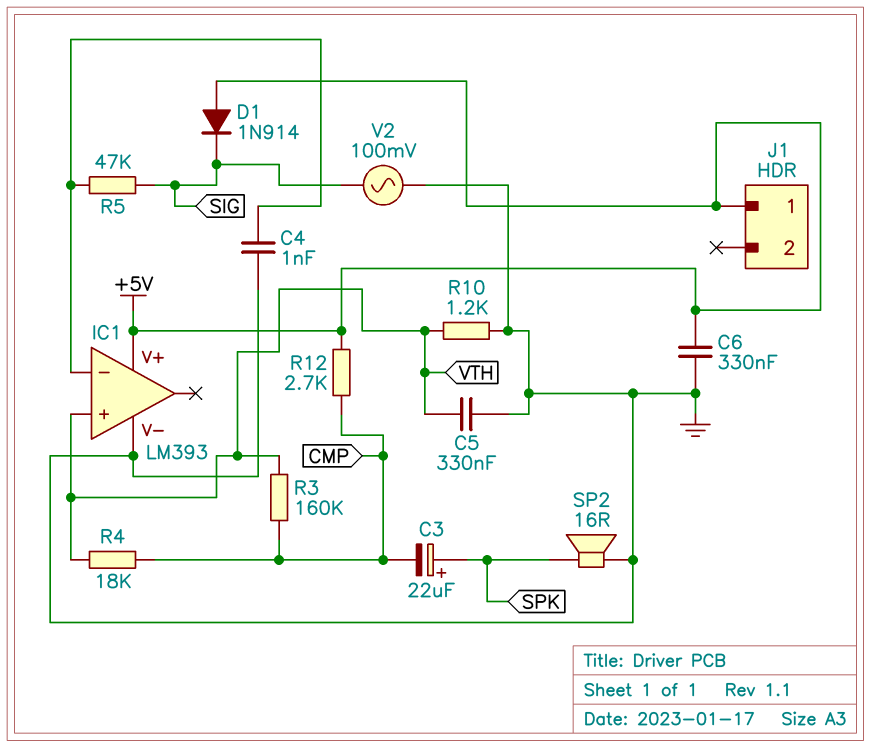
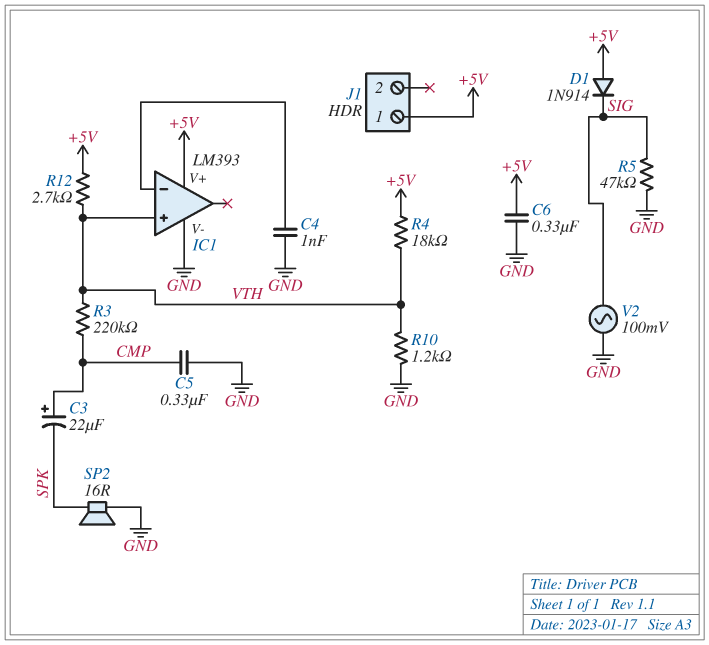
C3: 22uF (plus SPK, minus CMP) -> 22uF (plus CMP, minus SPK)
C5: 330nF (GND, VTH) -> 330nF (CMP, GND)
R3: 160k (CMP, VTH) -> 220k (CMP, VTH)
R4: 18k (CMP, VTH) -> 18k (+5V, VTH)
R5: 47k (IC1/in-, SIG) -> 47k (GND, SIG)
R12: 2.7k (+5V, CMP) -> 2.7k (+5V, VTH)

